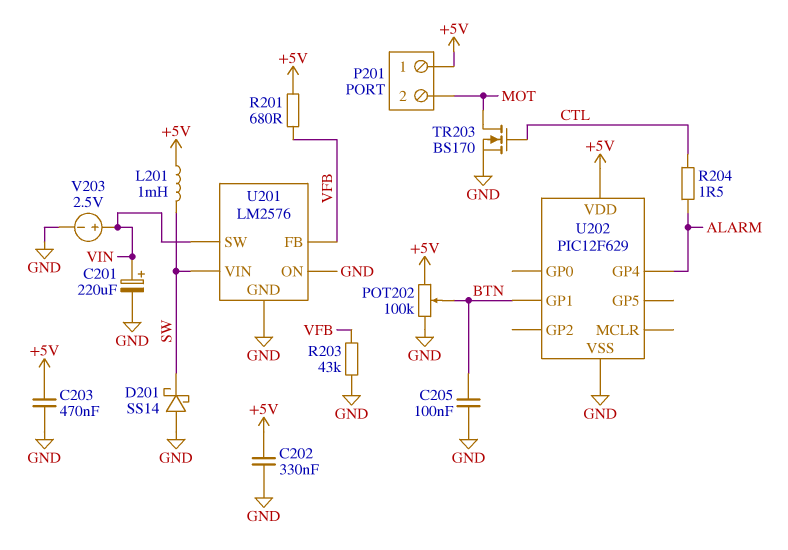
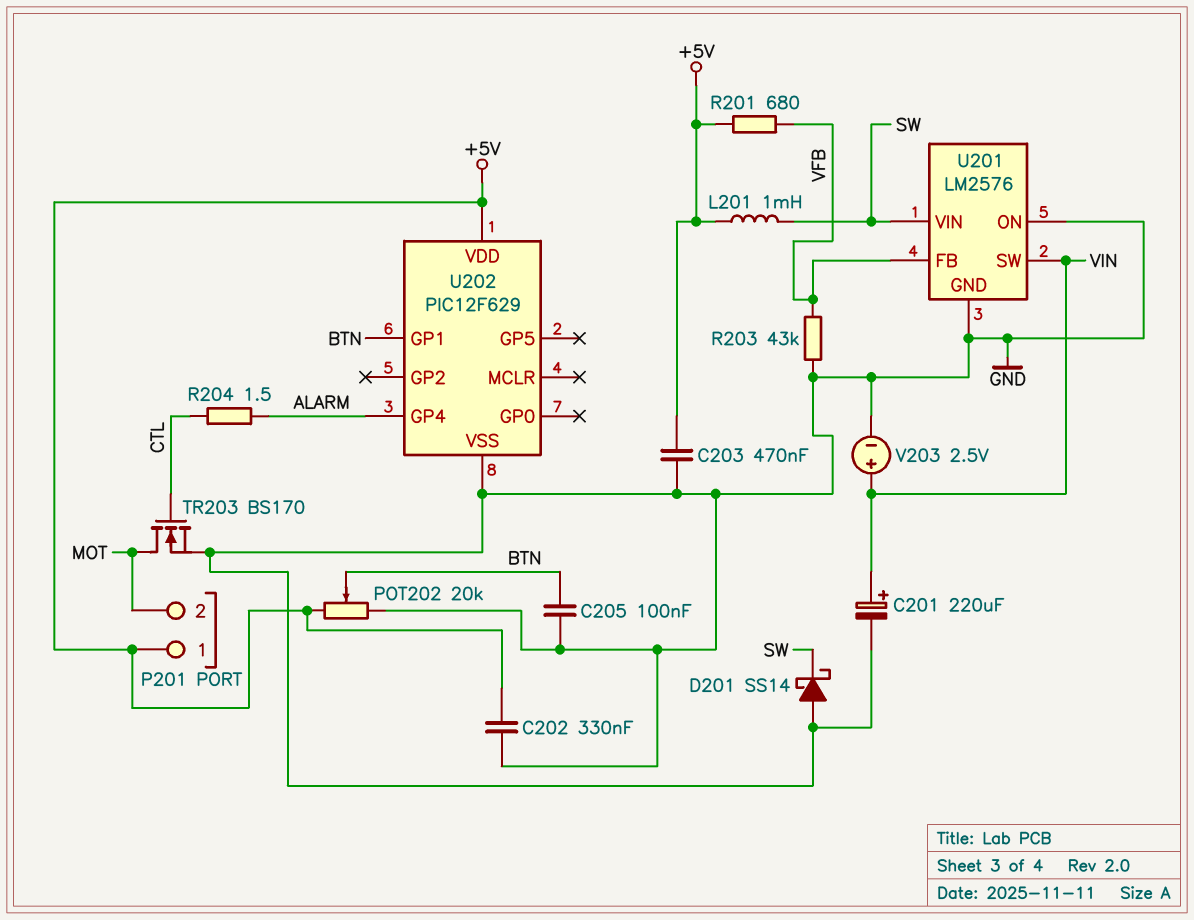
POT202: 100k (+5V, GND, wiper BTN) -> 20k (+5V, GND, wiper BTN)

